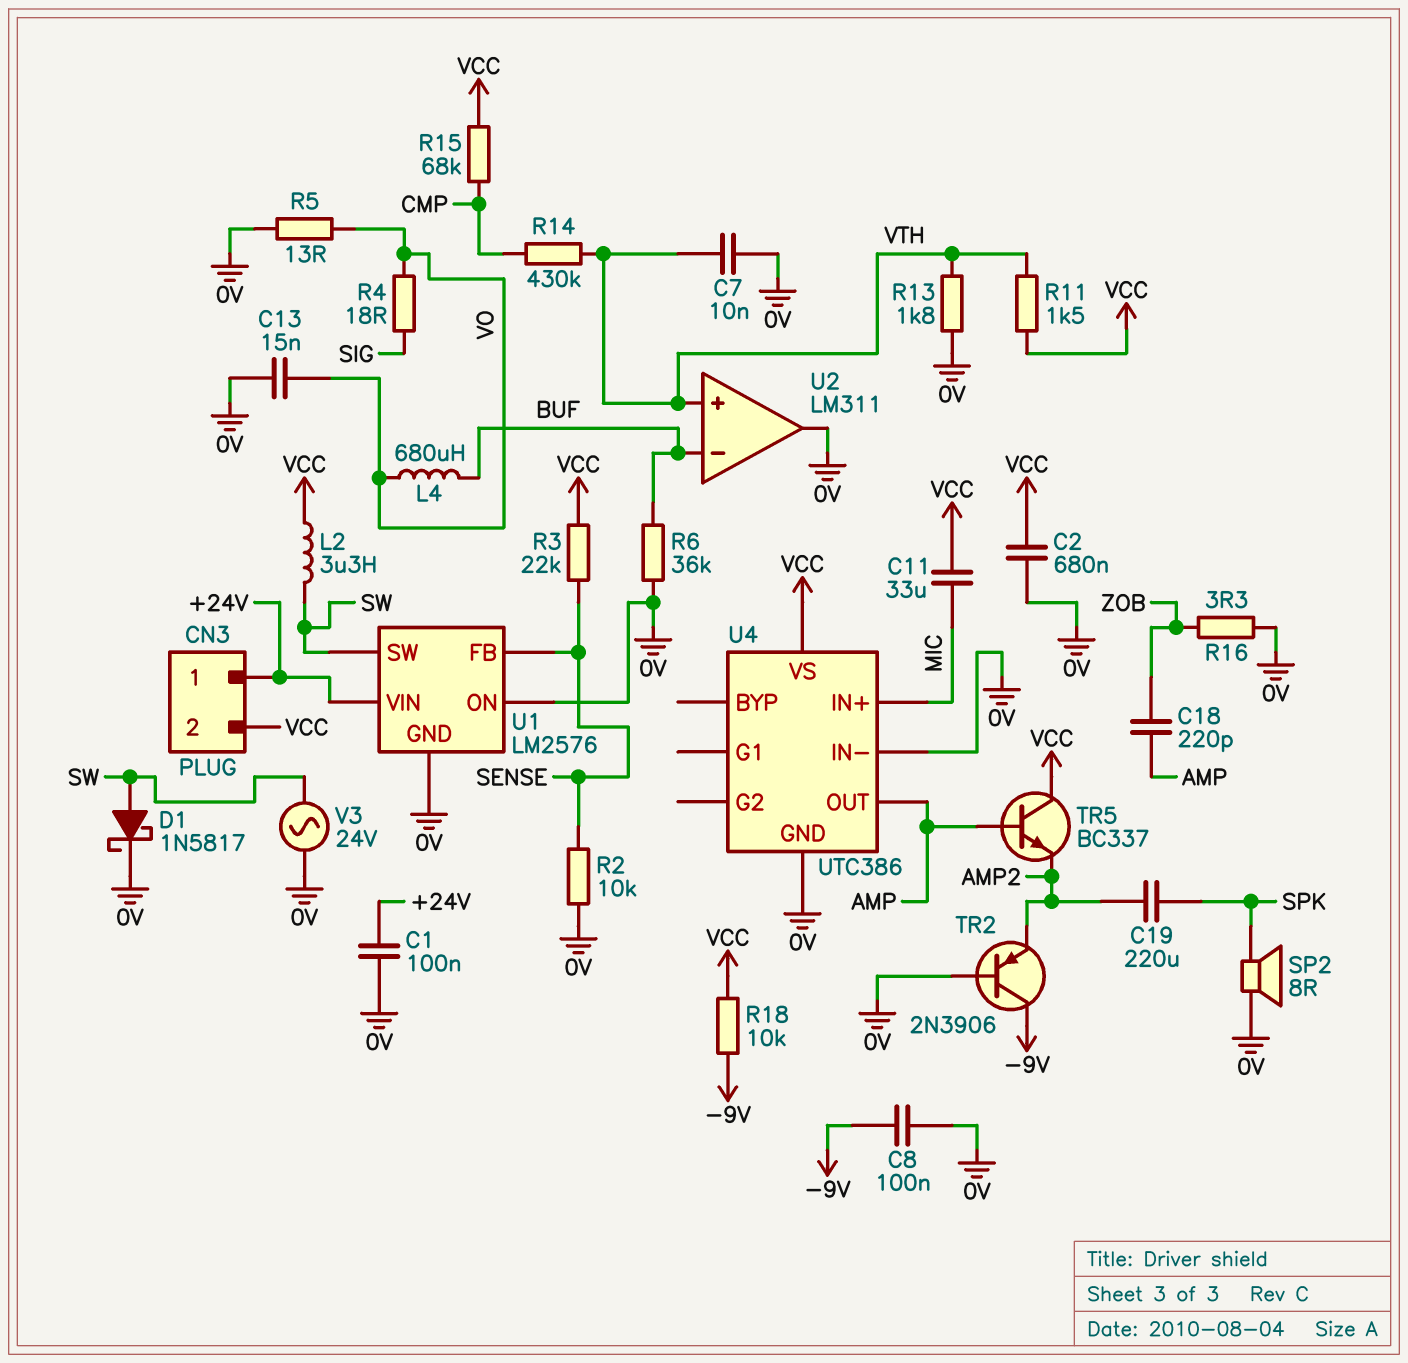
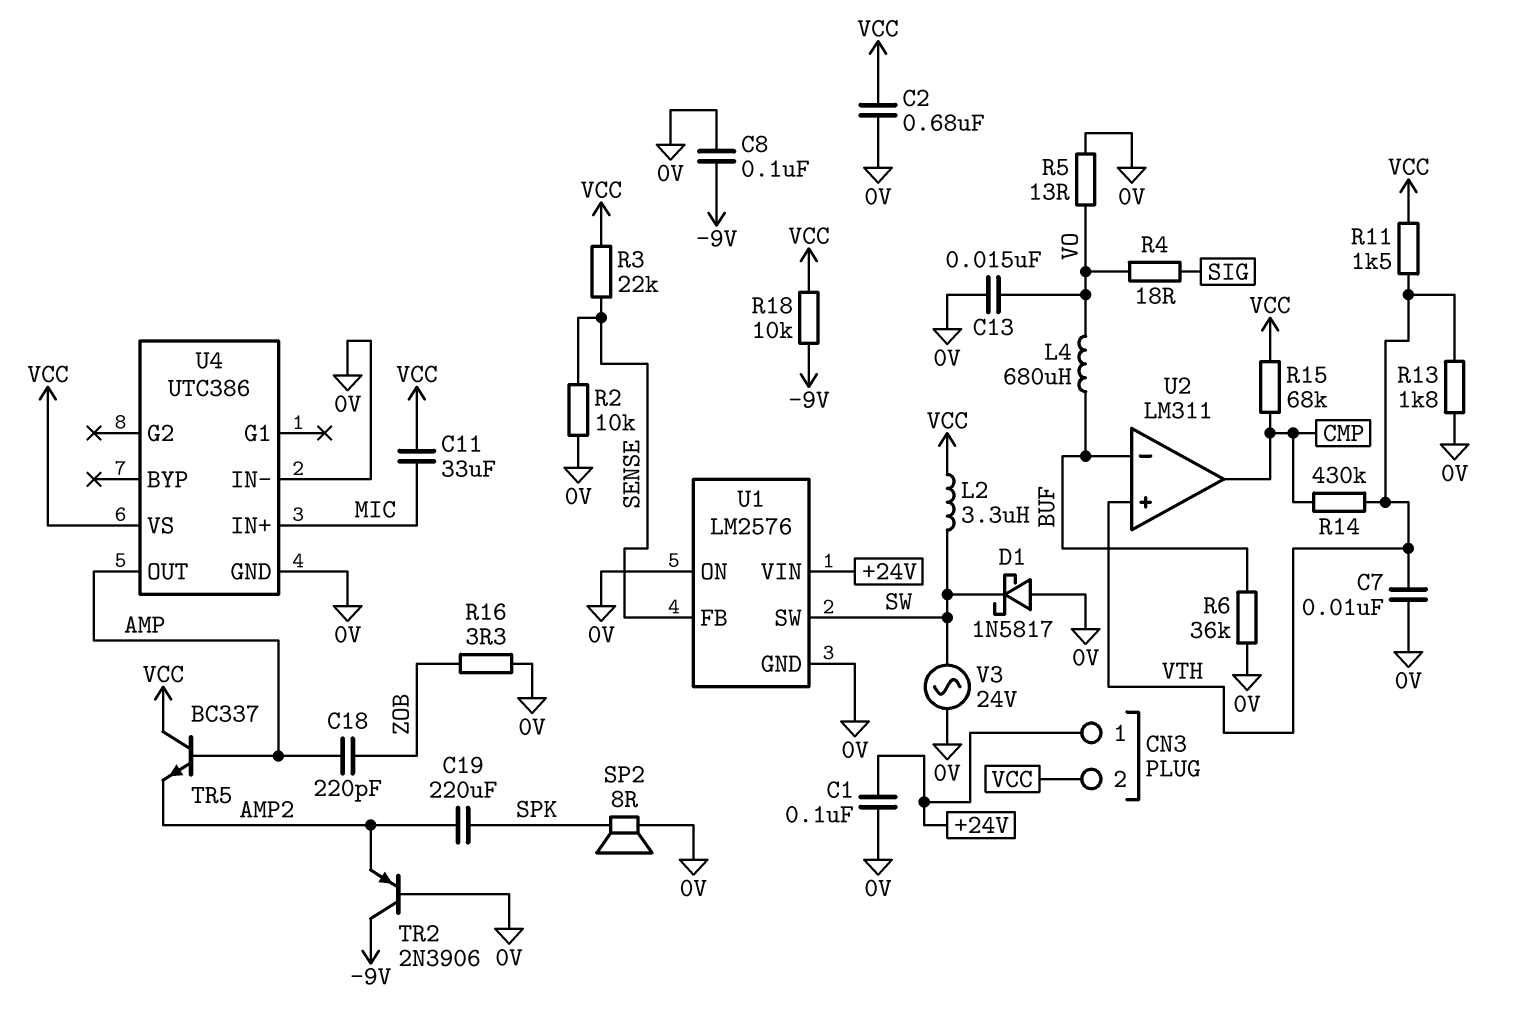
D1: schottky 1N5817 (A SW, K 0V) -> schottky 1N5817 (A 0V, K SW)
U2 pin out: 0V -> CMP

